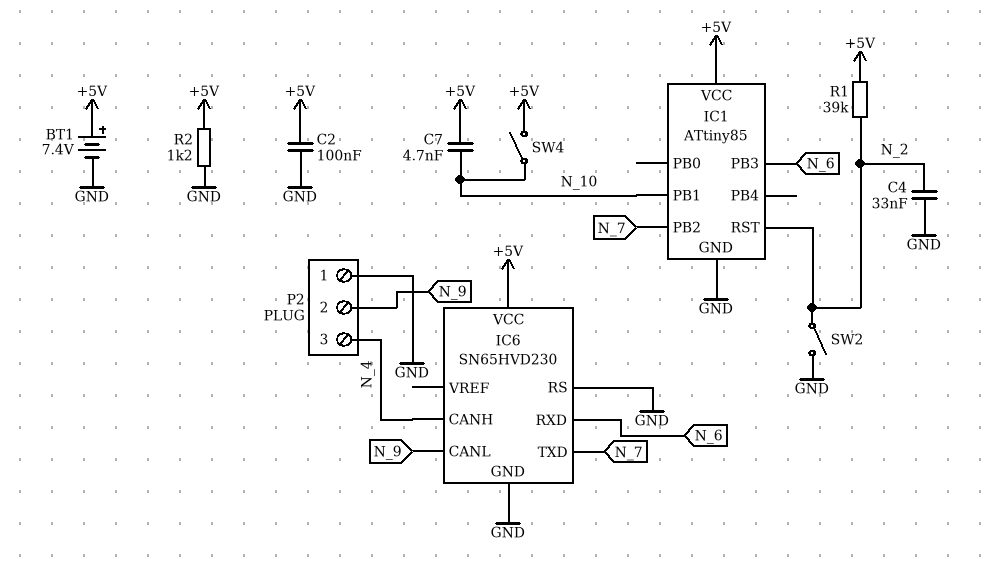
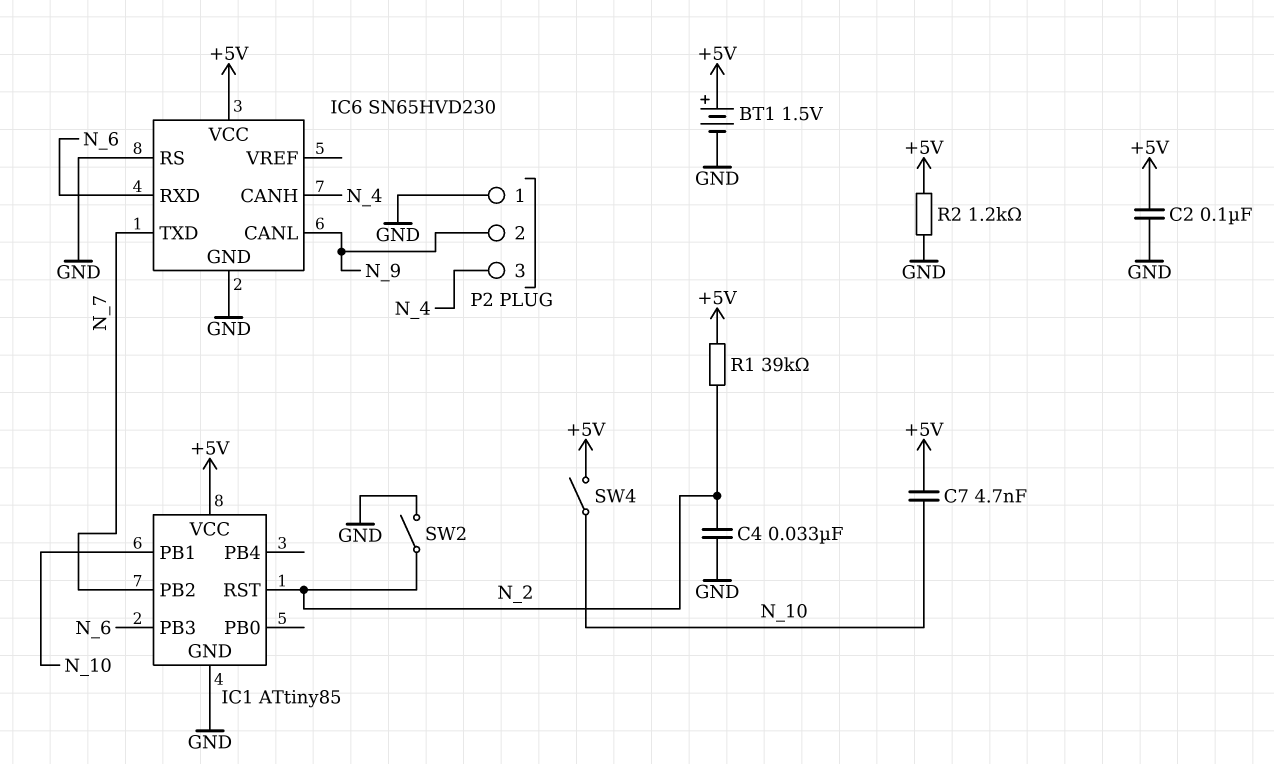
BT1: 7.4V (plus +5V, minus GND) -> 1.5V (plus +5V, minus GND)

